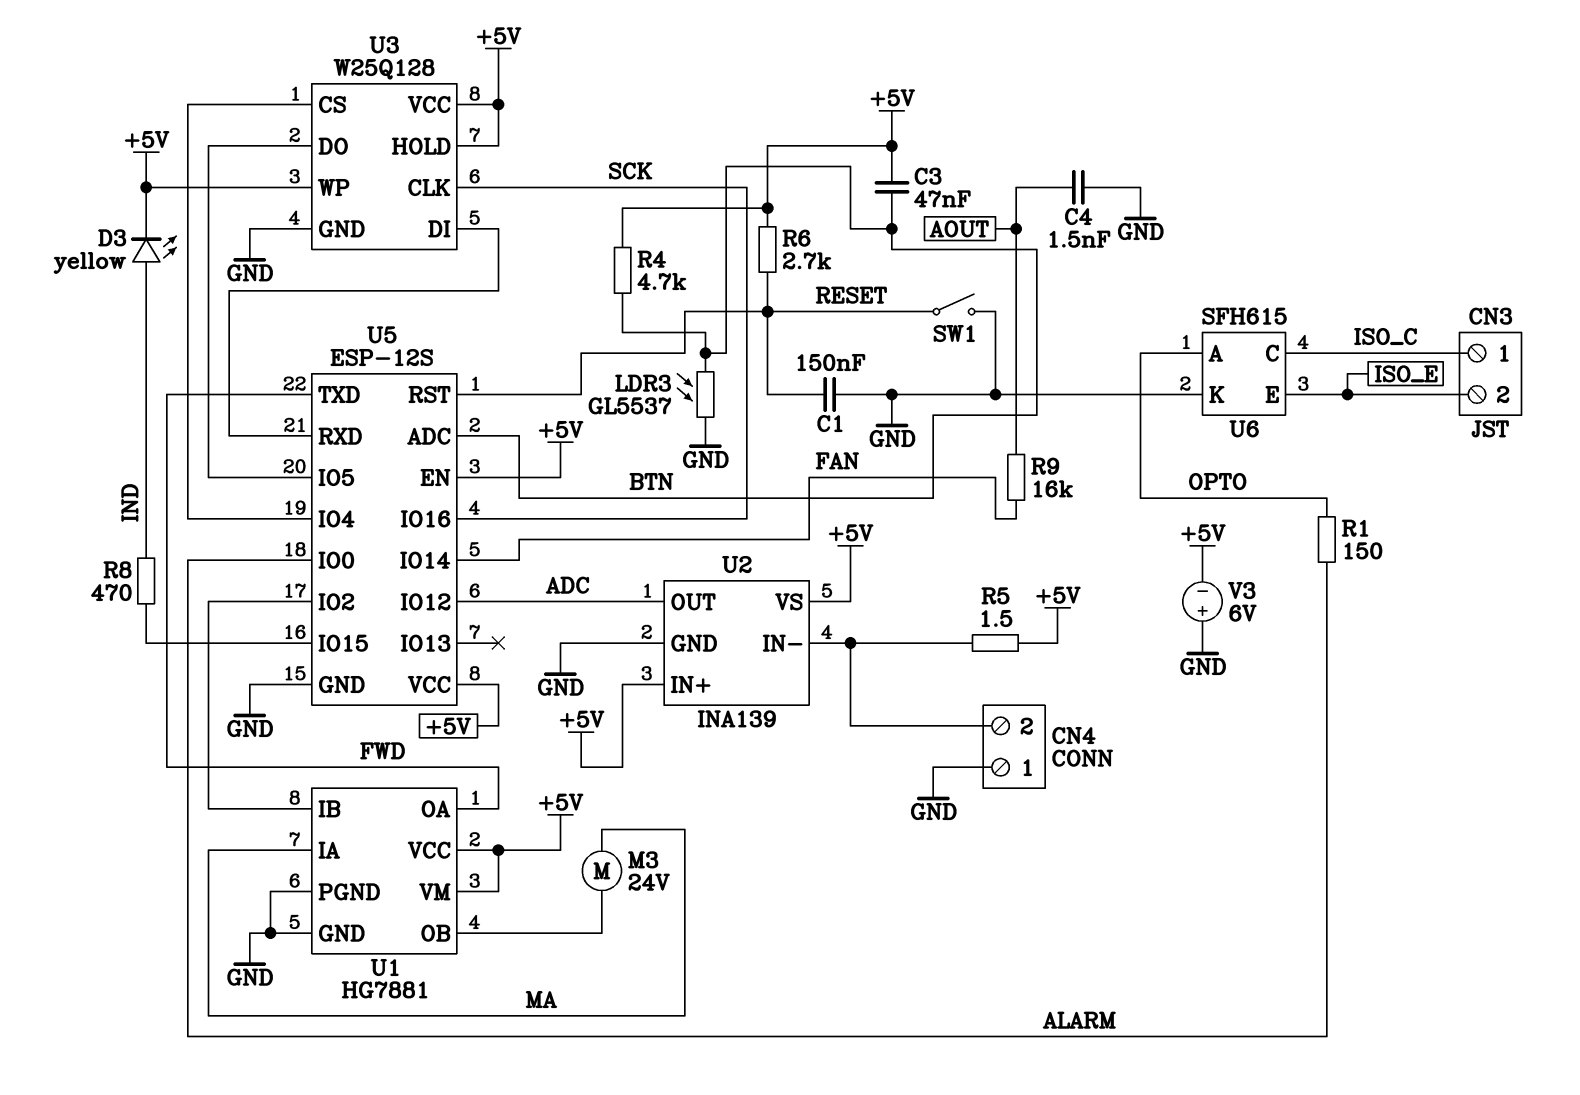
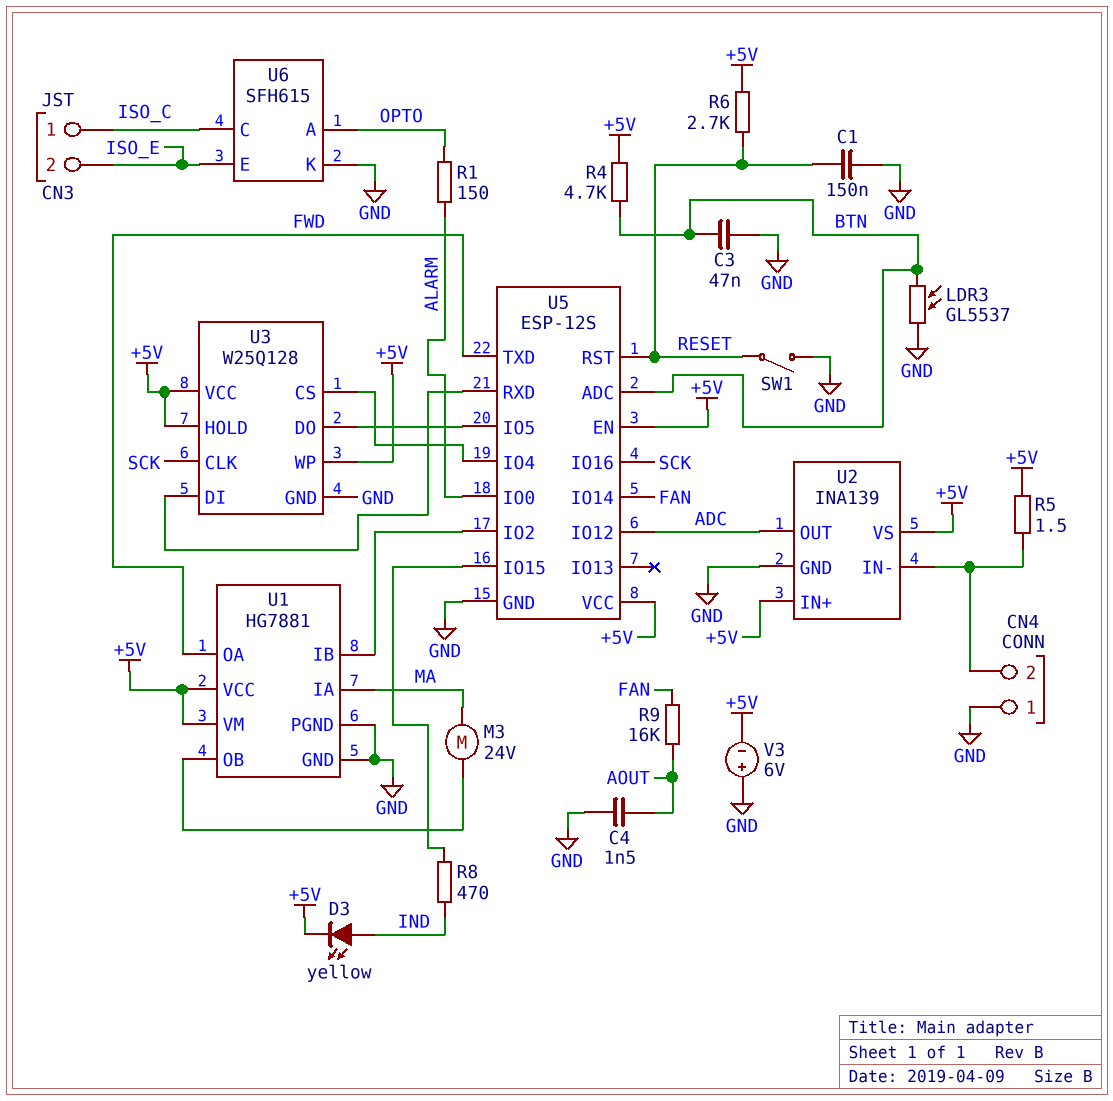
C3: 47nF (+5V, BTN) -> 47nF (BTN, GND)

